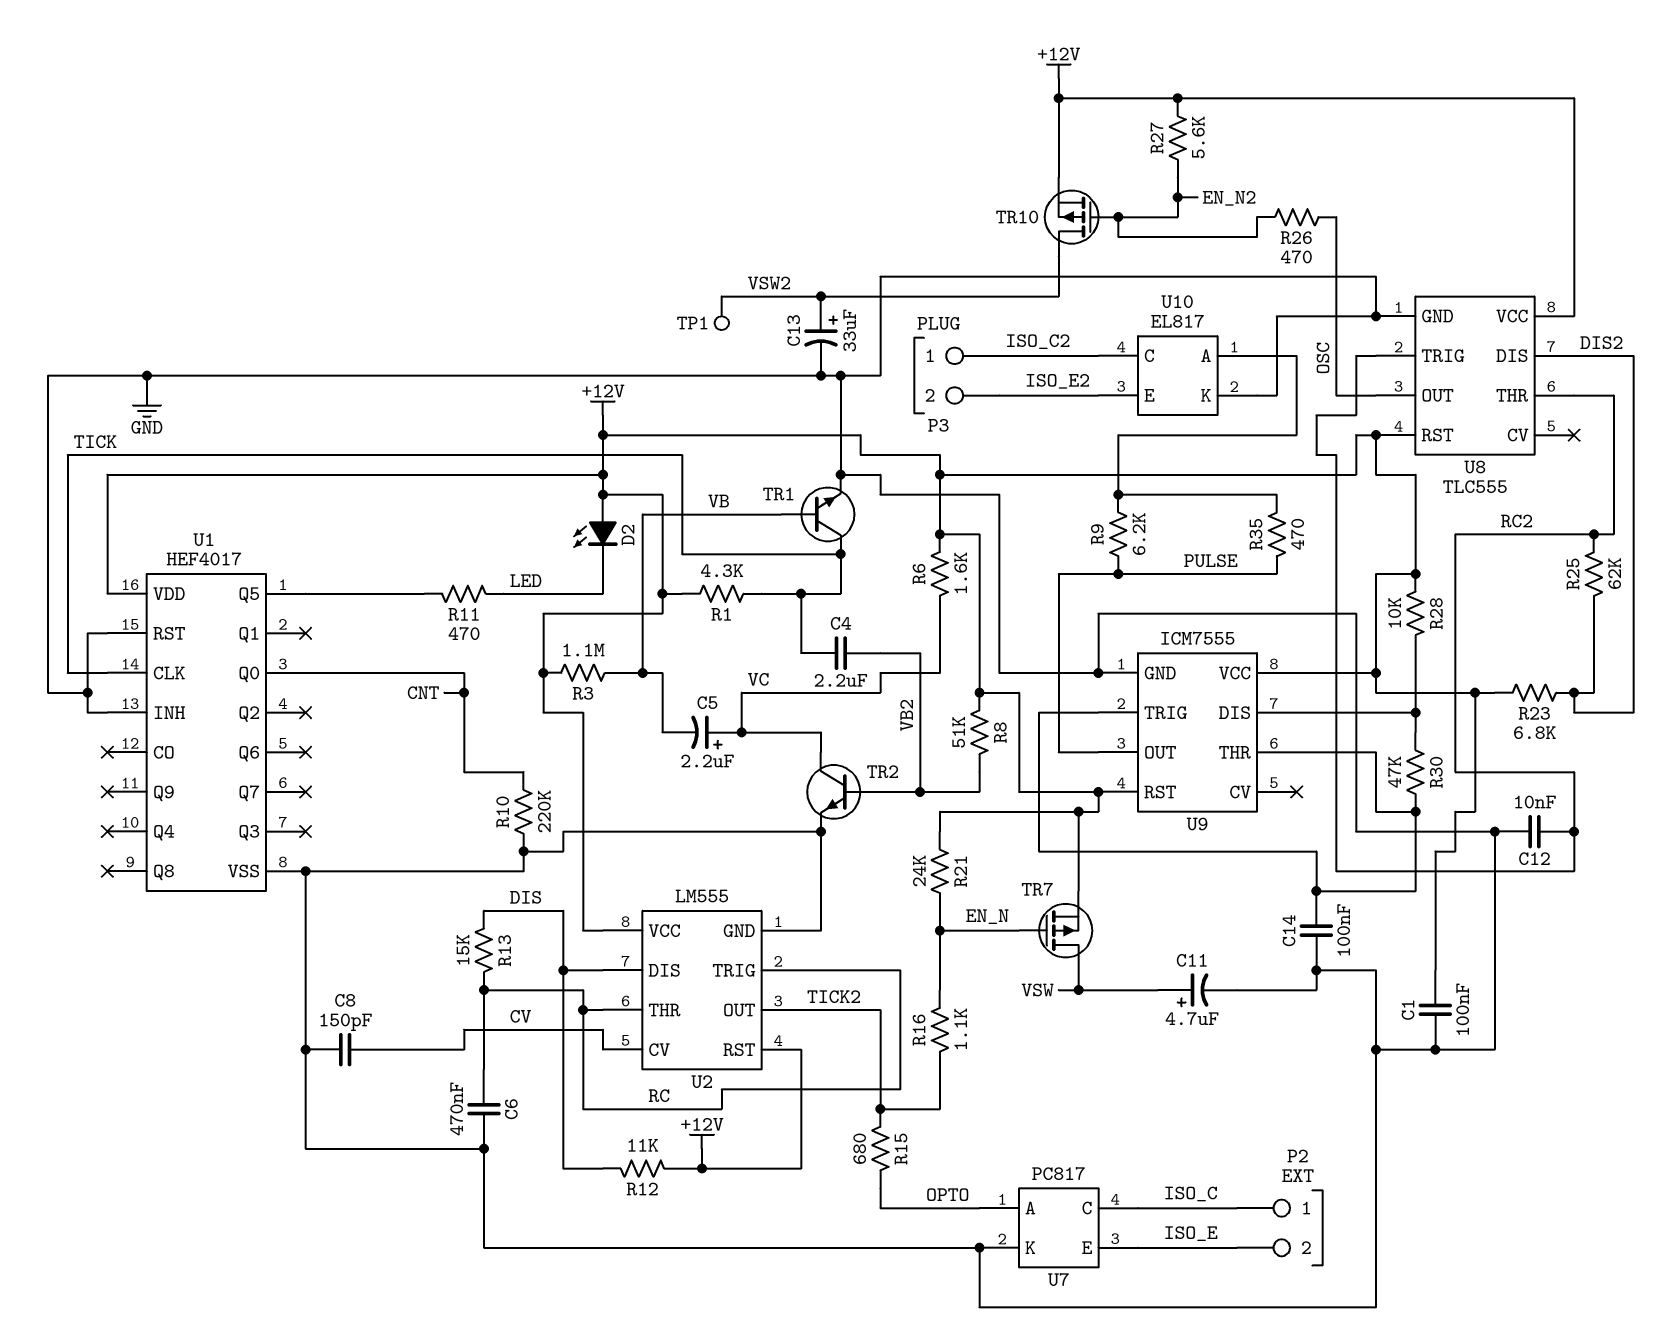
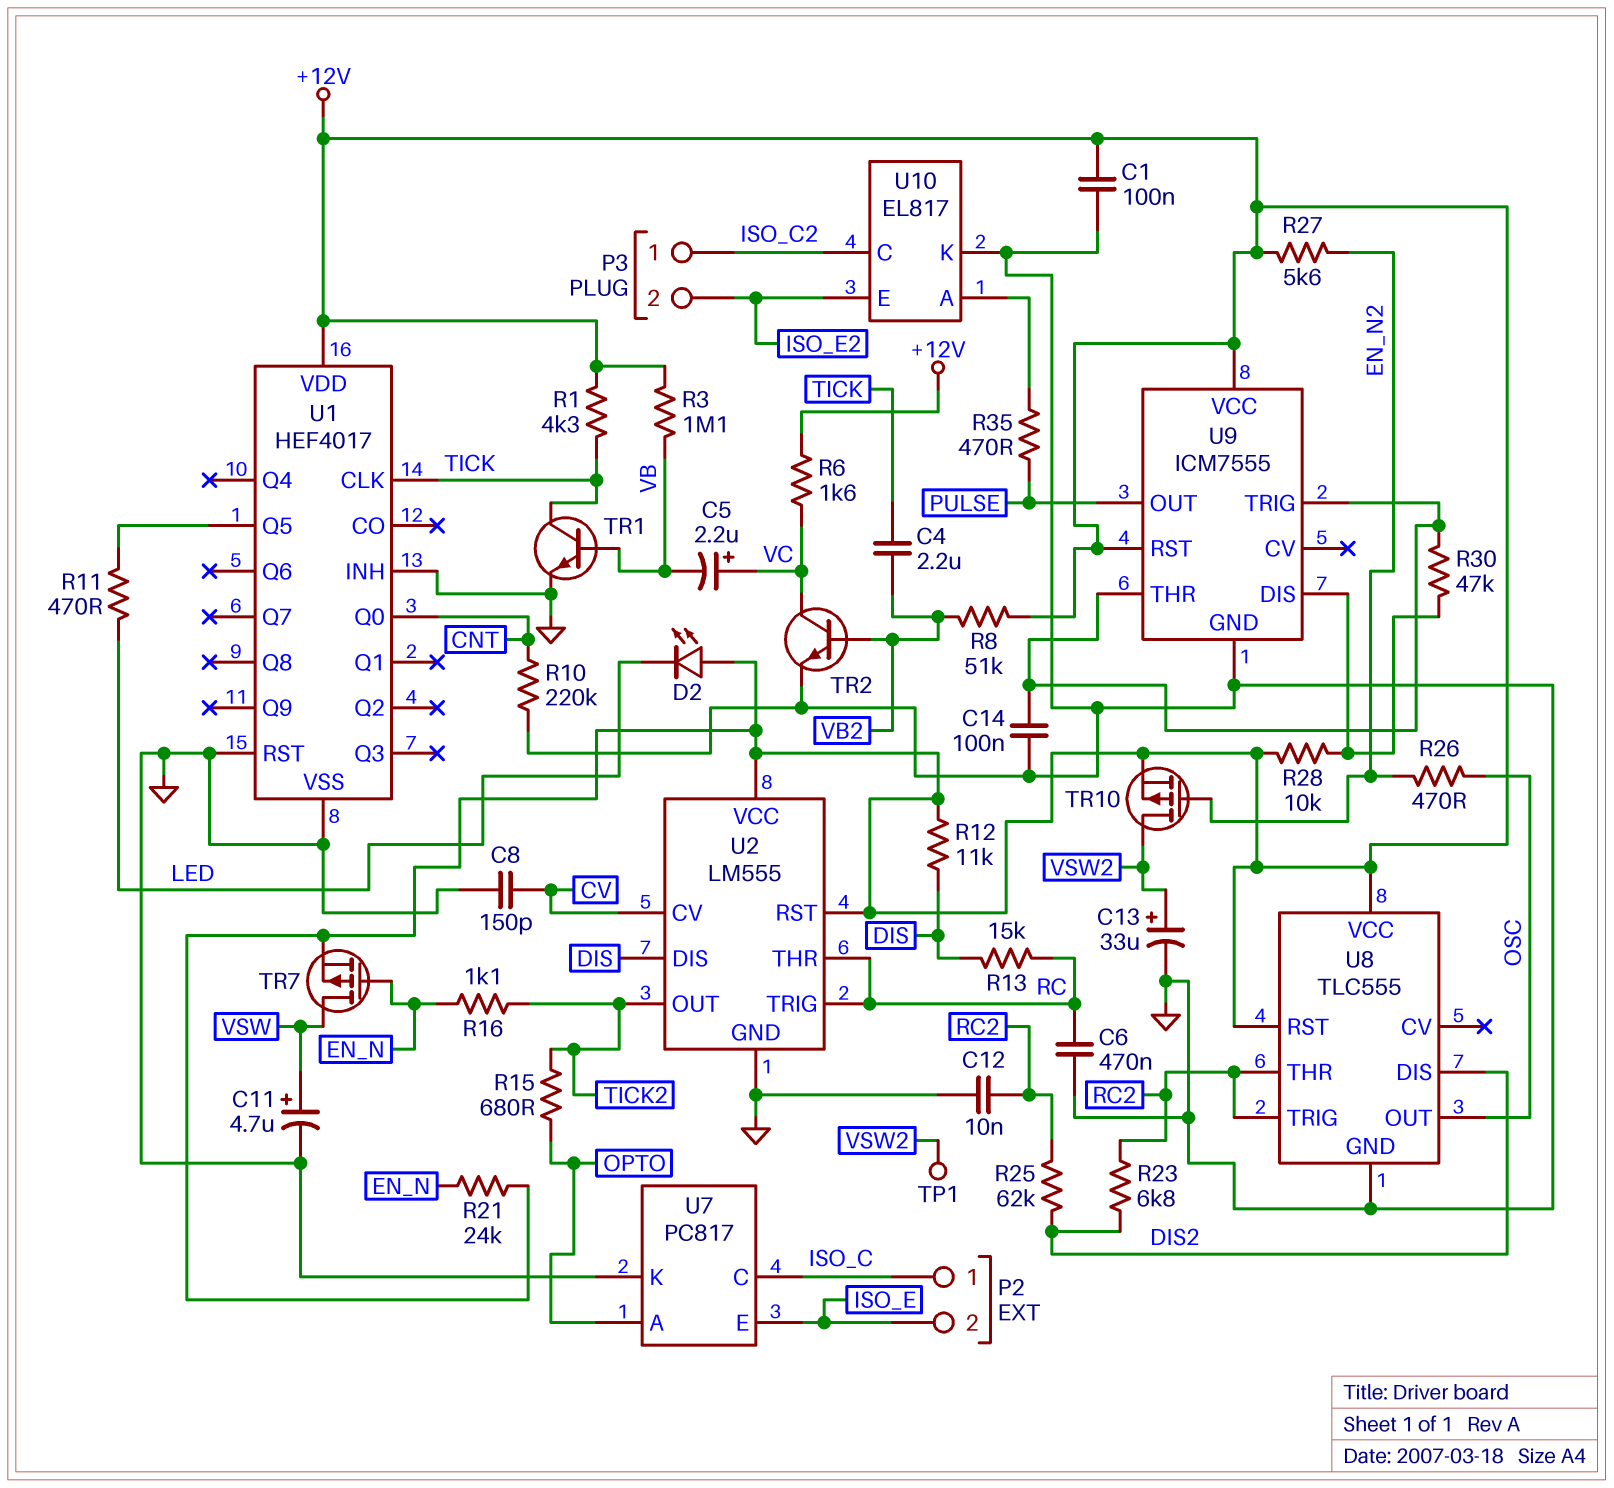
R9: 6.2k (PULSE, U10/A) -> none
R23: 6.8k (+12V, DIS2) -> 6.8k (DIS2, RC2)

